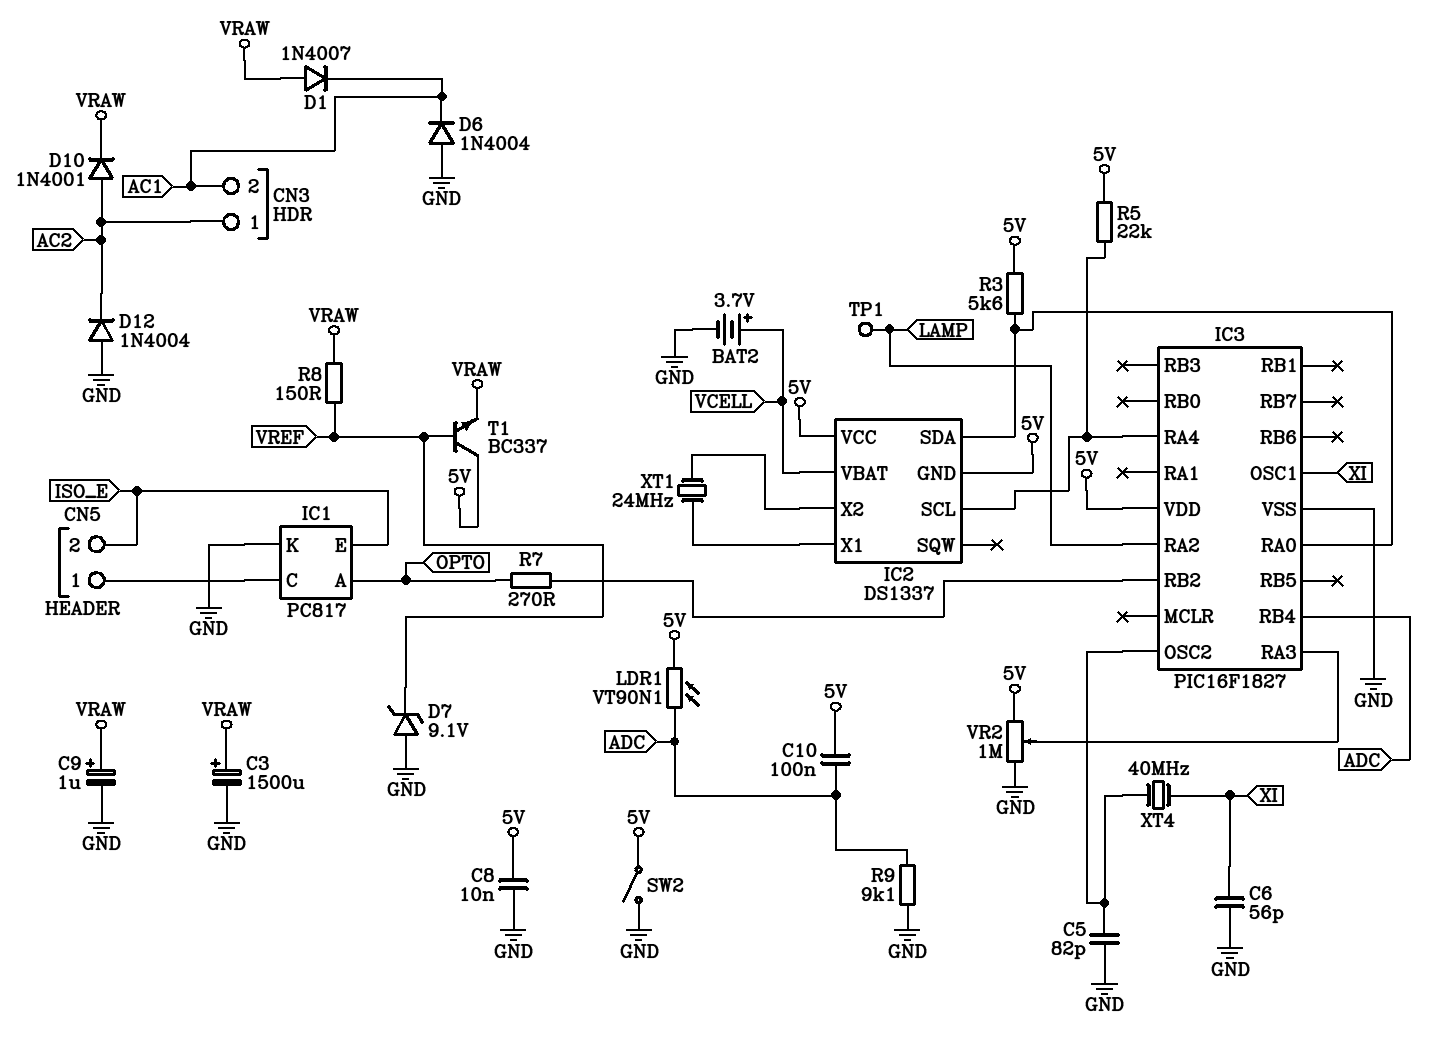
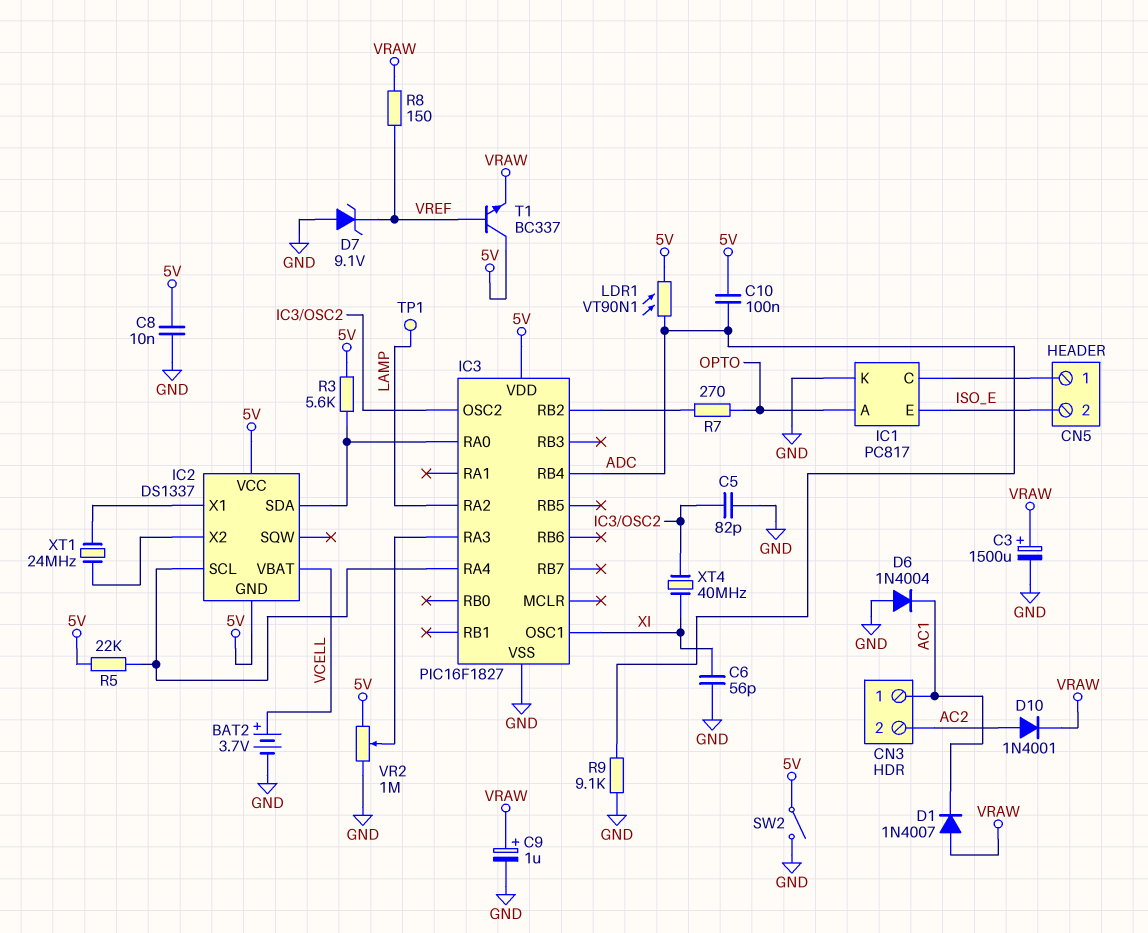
CN3 pin 1: AC2 -> AC1
CN3 pin 2: AC1 -> AC2
D12: diode 1N4004 (A GND, K AC2) -> none

